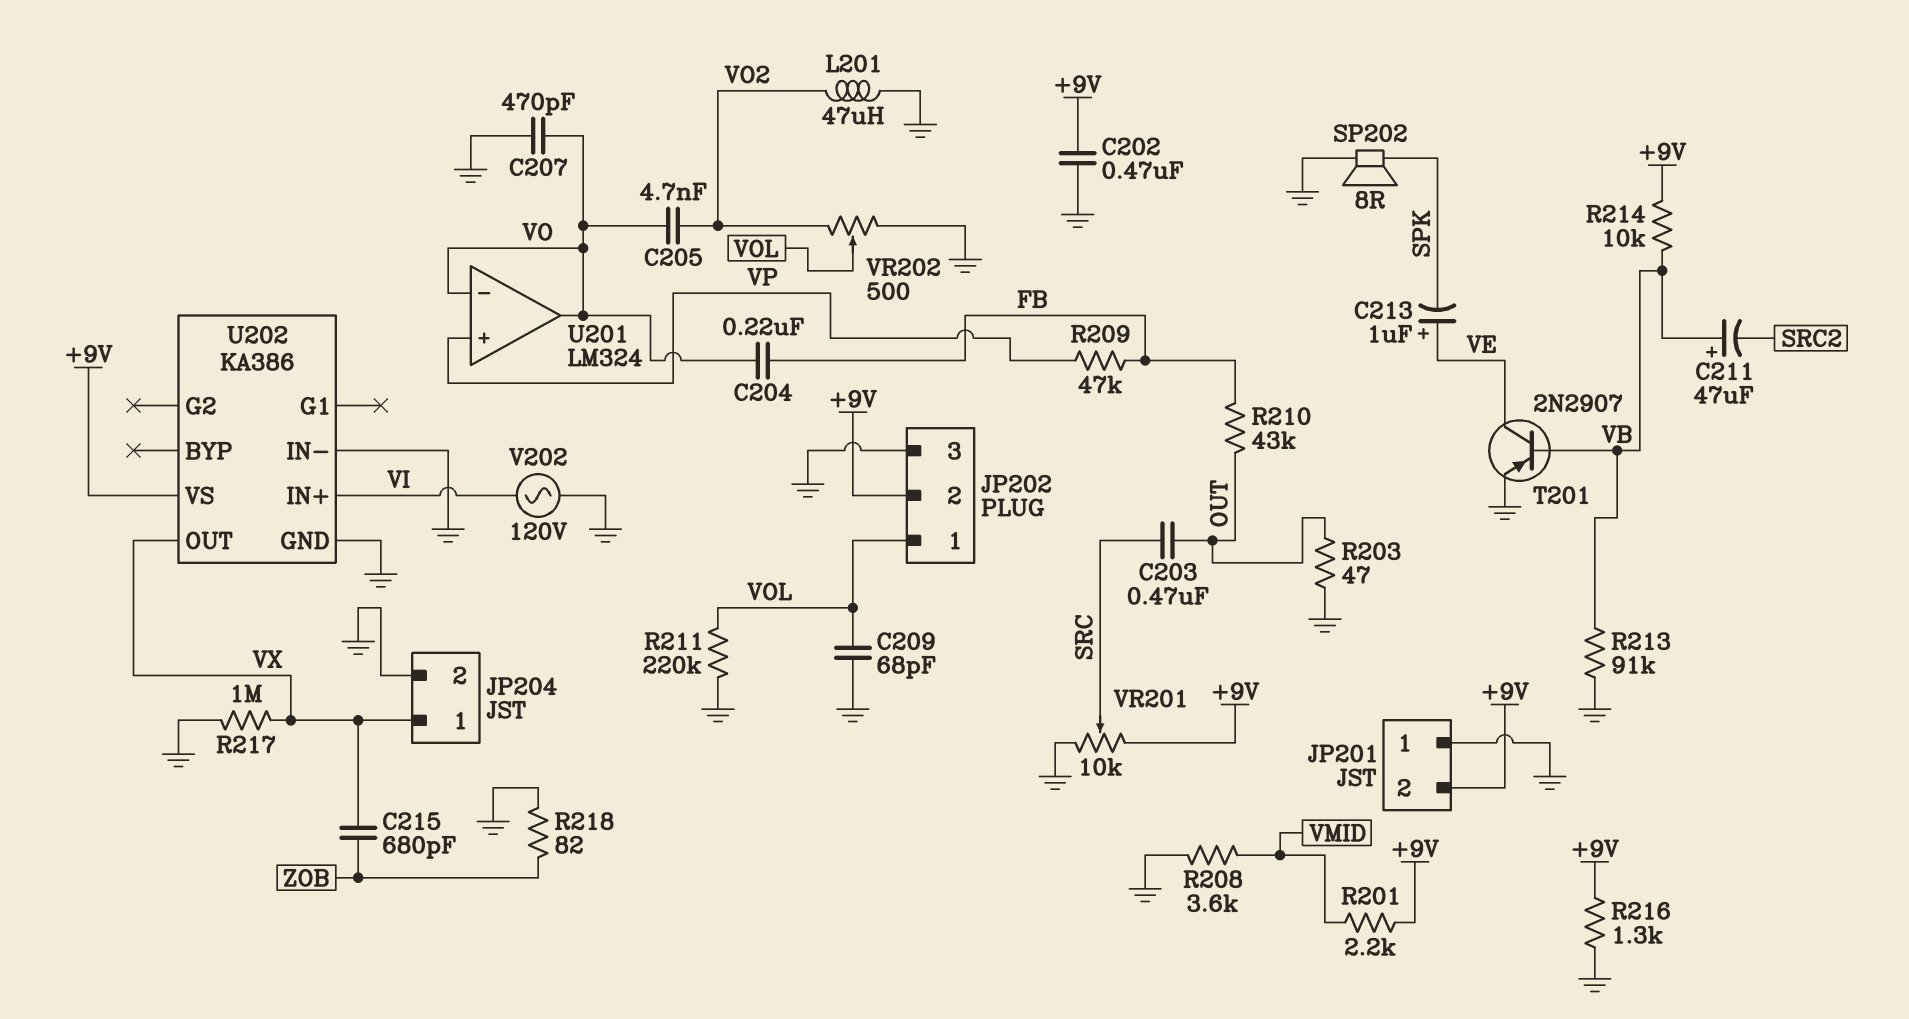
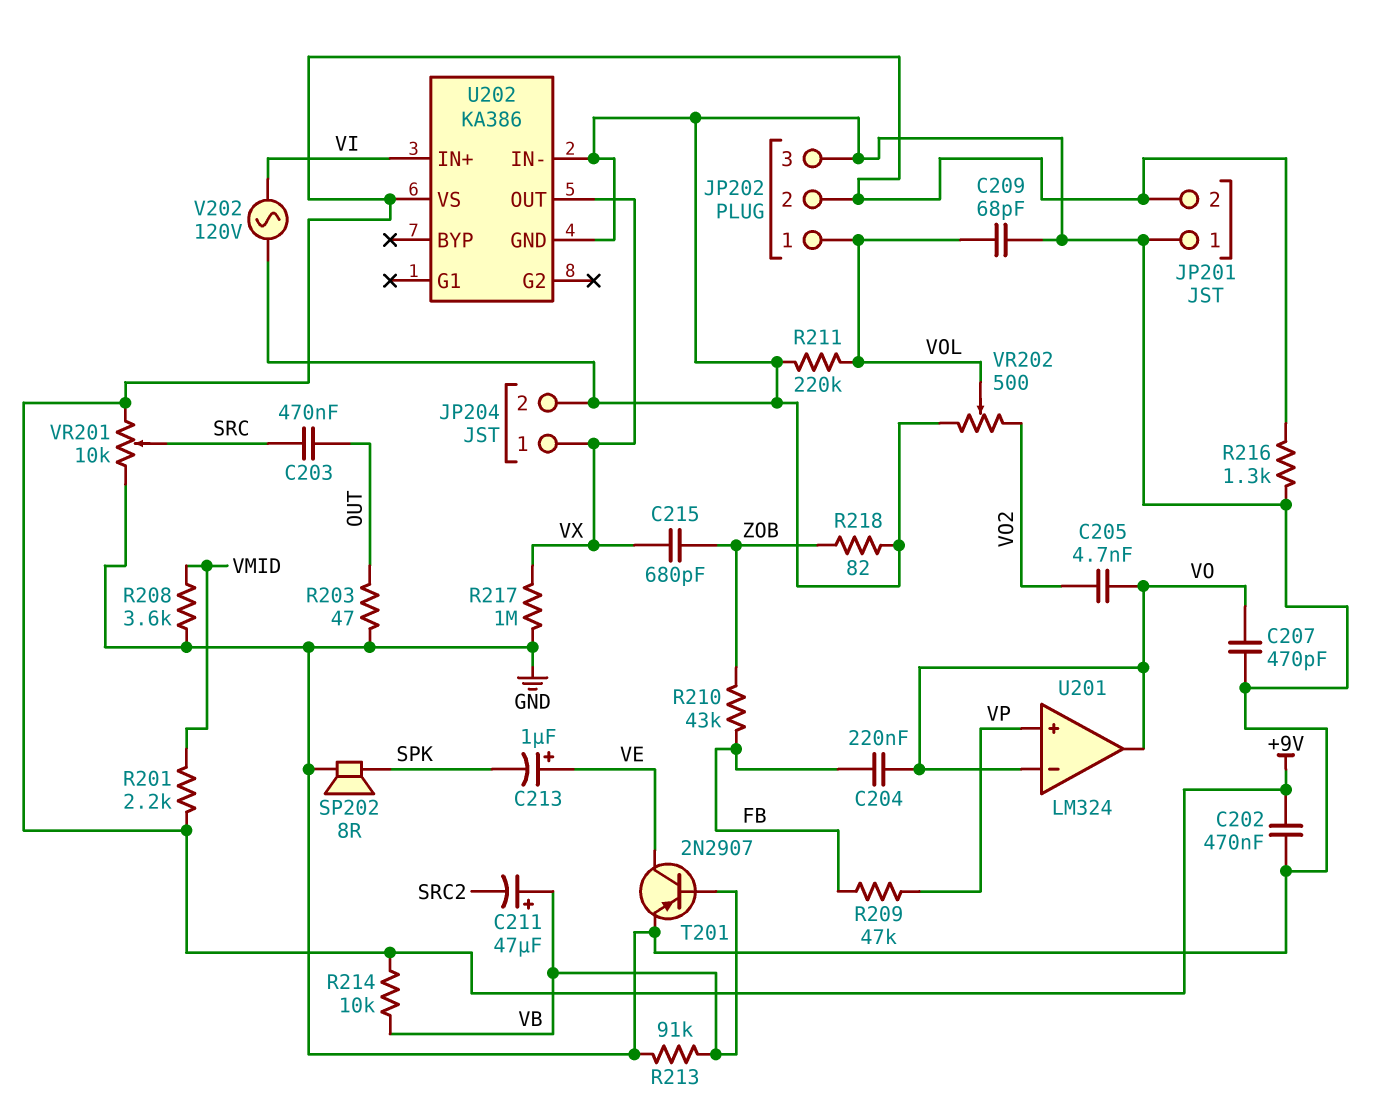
L201: 47uH (GND, VO2) -> none
R210: 43k (FB, OUT) -> 43k (FB, ZOB)

